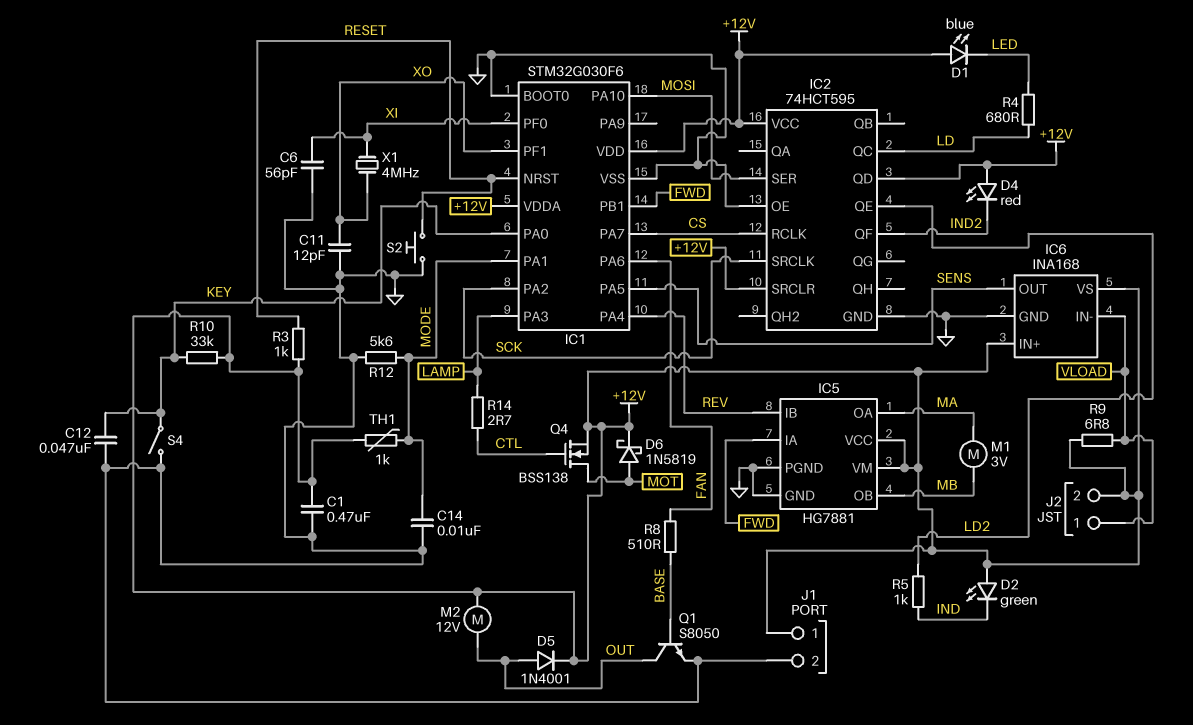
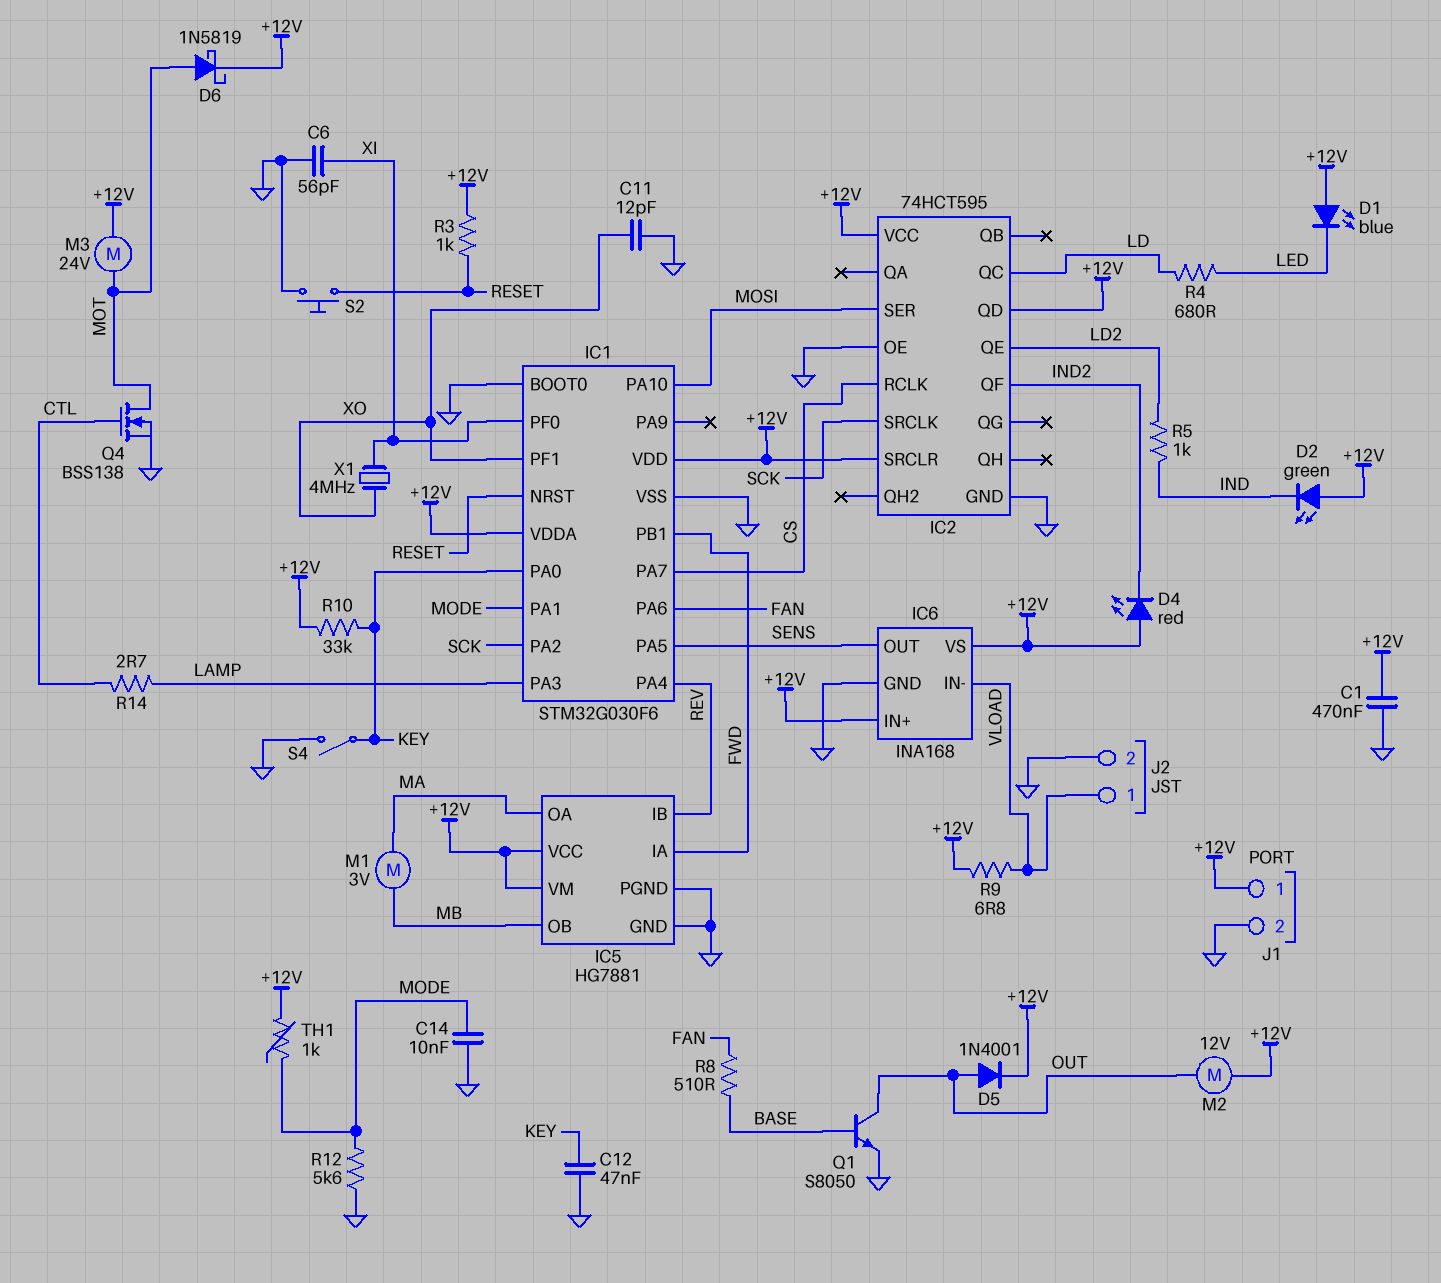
J2 pin 2: +12V -> GND
M3: none -> motor 24V (+12V, MOT)
Q4: NMOS BSS138 (G CTL, D MOT, S +12V) -> NMOS BSS138 (G CTL, D MOT, S GND)

